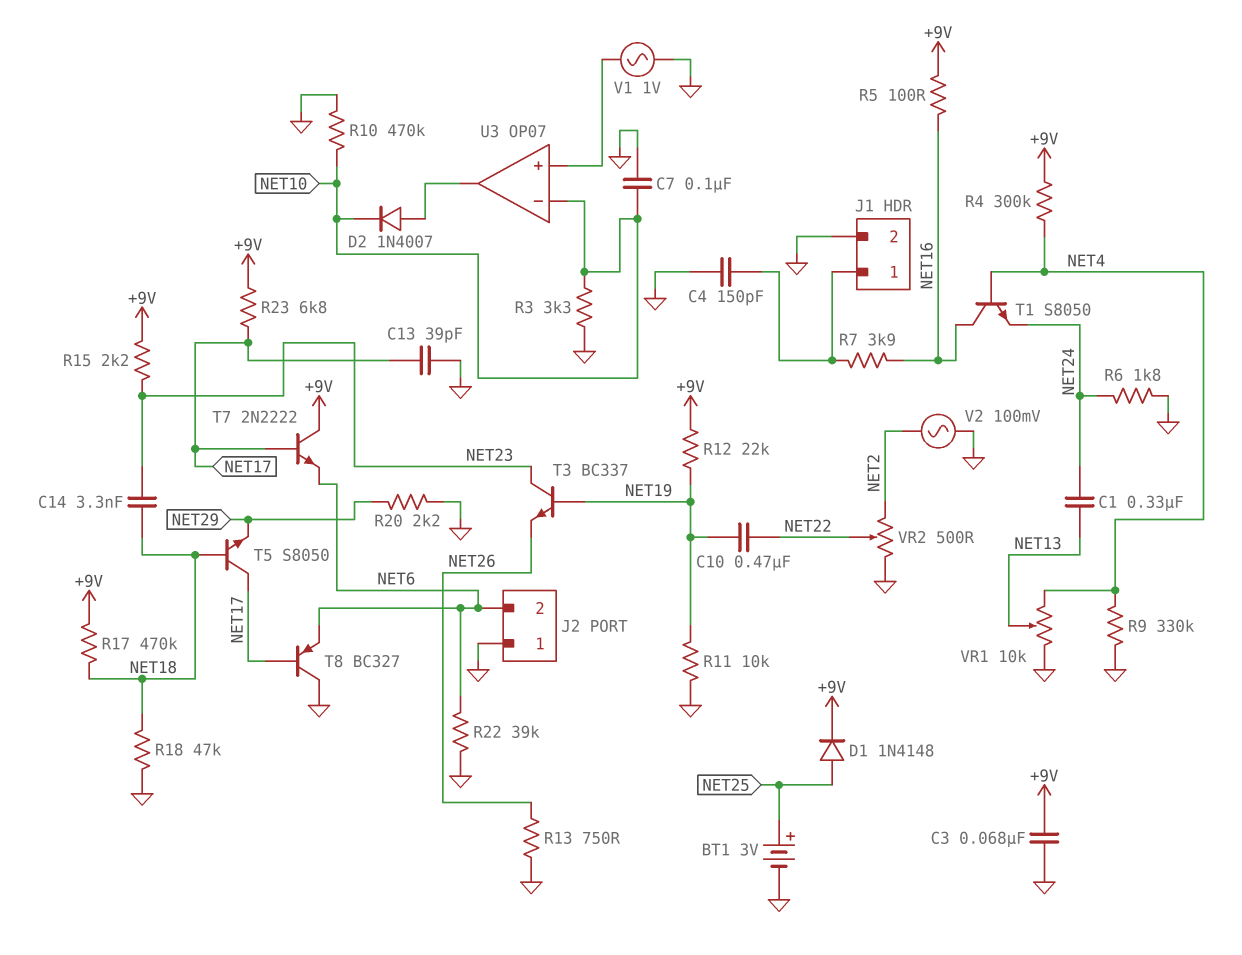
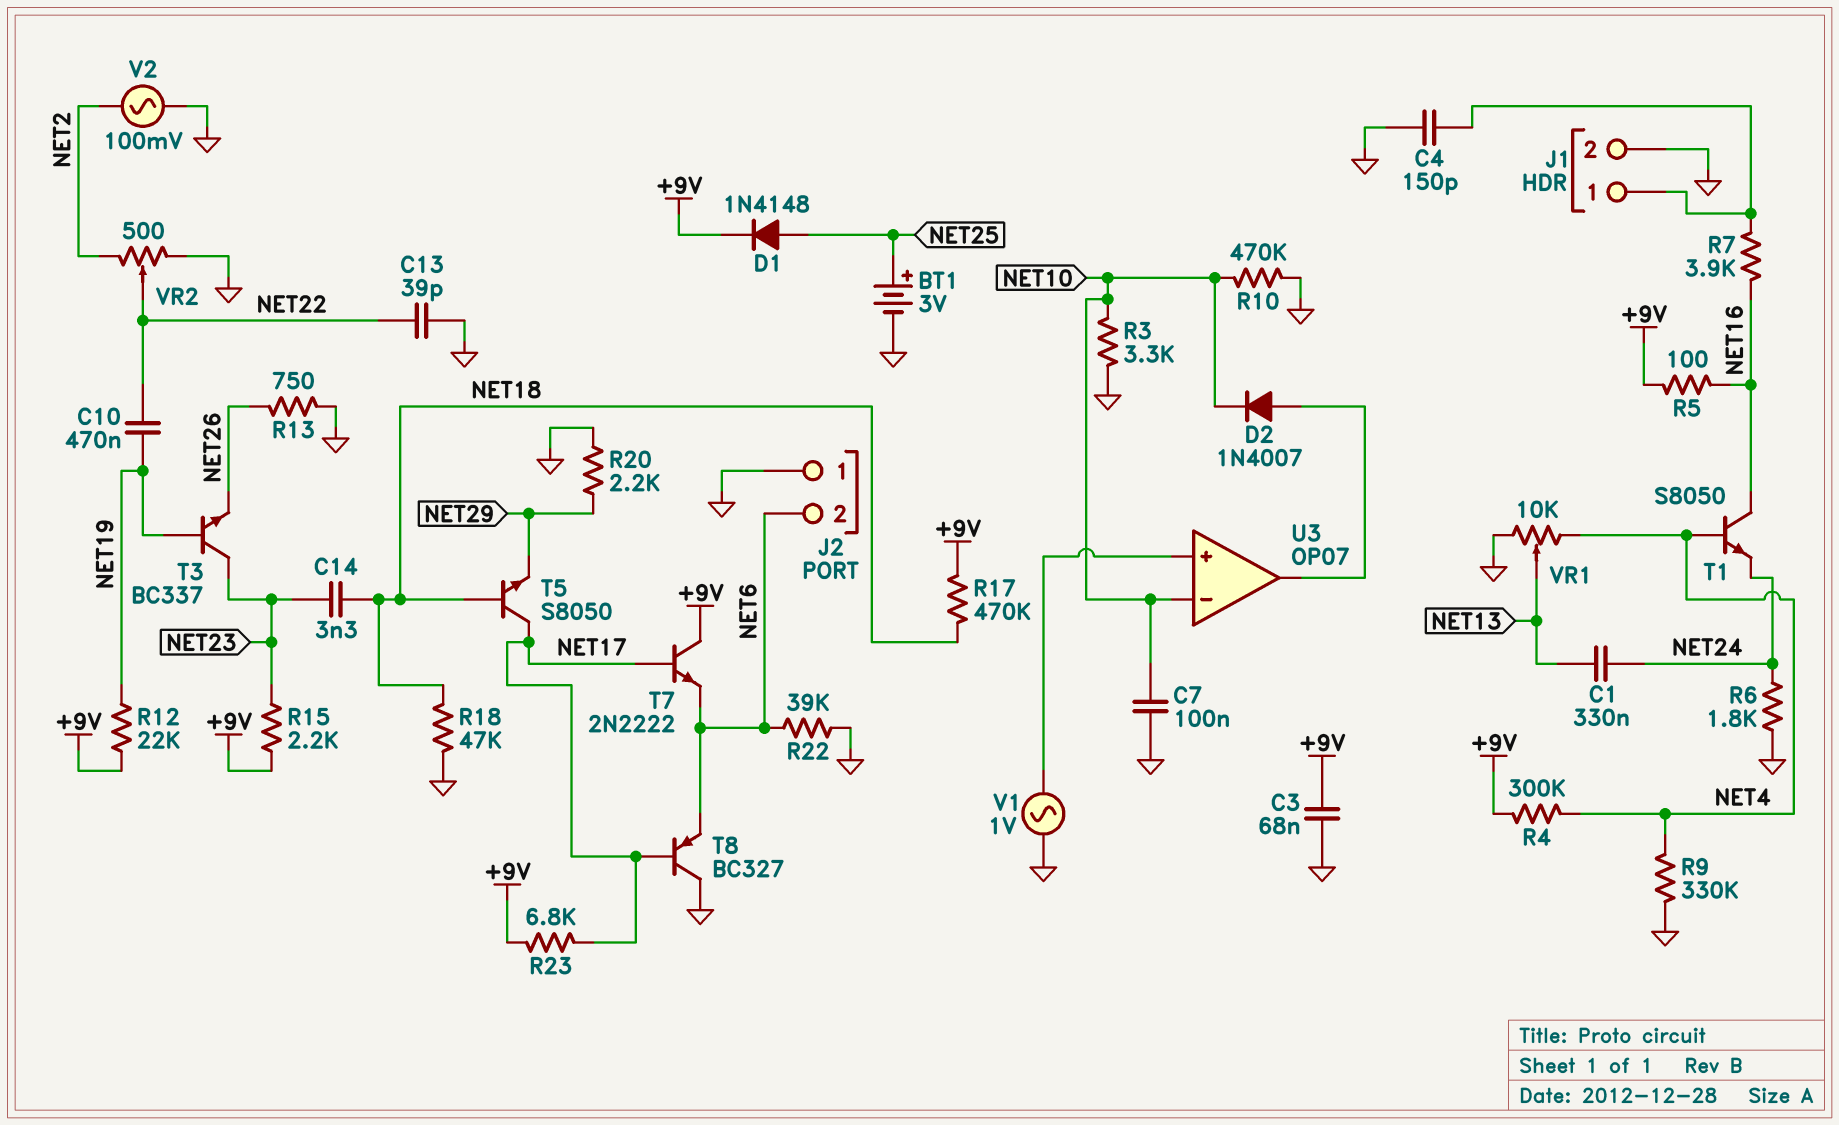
C13: 39pF (GND, NET17) -> 39pF (GND, NET22)
R11: 10k (GND, NET19) -> none

